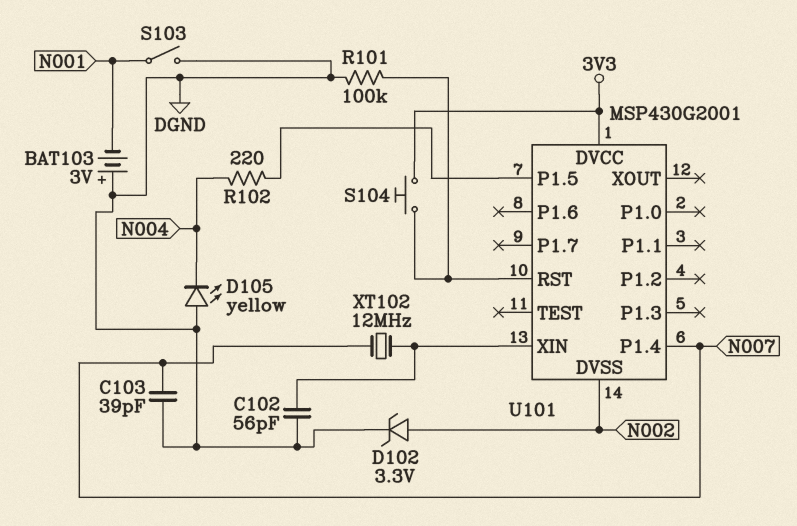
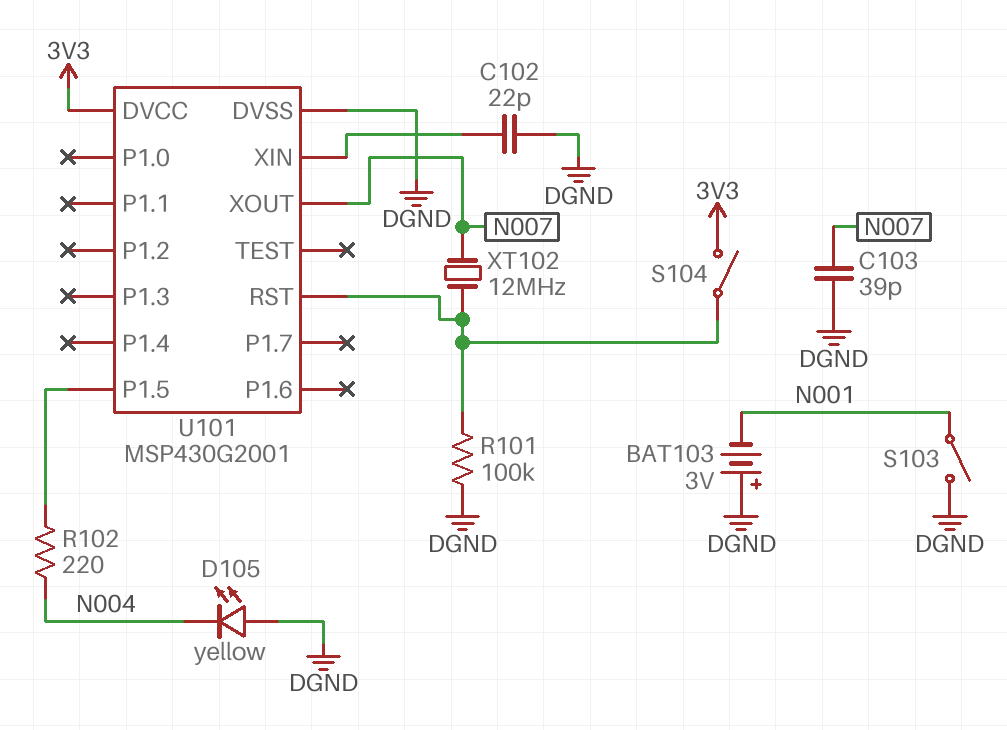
C102: 56pF (DGND, U101/XIN) -> 22pF (DGND, U101/XIN)
D102: zener 3.3V (A N002, K DGND) -> none
S104: button (3V3, U101/RST) -> switch (3V3, U101/RST)
U101 pin DVSS: N002 -> DGND
U101 pin P1.4: N007 -> none
U101 pin XOUT: none -> N007
XT102: 12MHz (N007, U101/XIN) -> 12MHz (N007, U101/RST)

